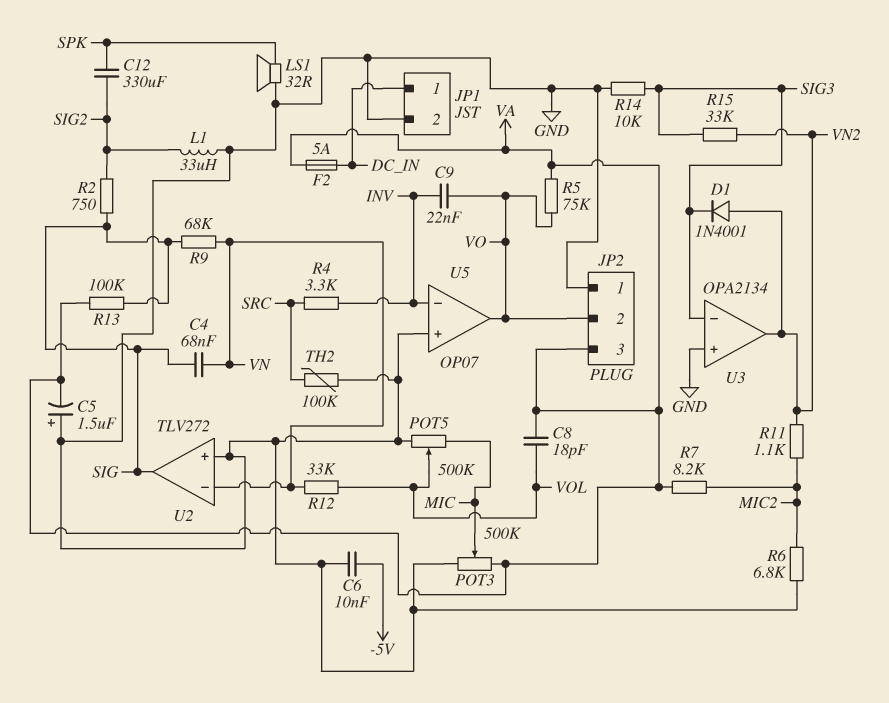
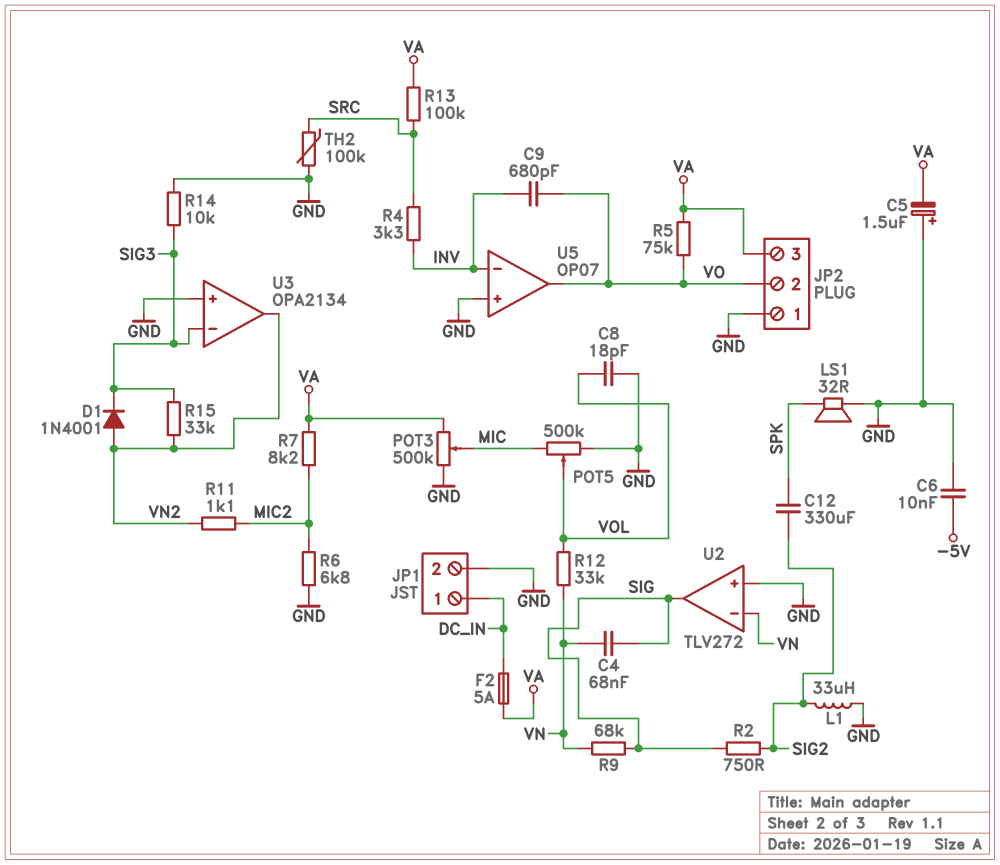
C8: 18pF (VA, VOL) -> 18pF (GND, VOL)
C9: 22nF (INV, VO) -> 680pF (INV, VO)
R13: 100k (SIG, VA) -> 100k (SRC, VA)

